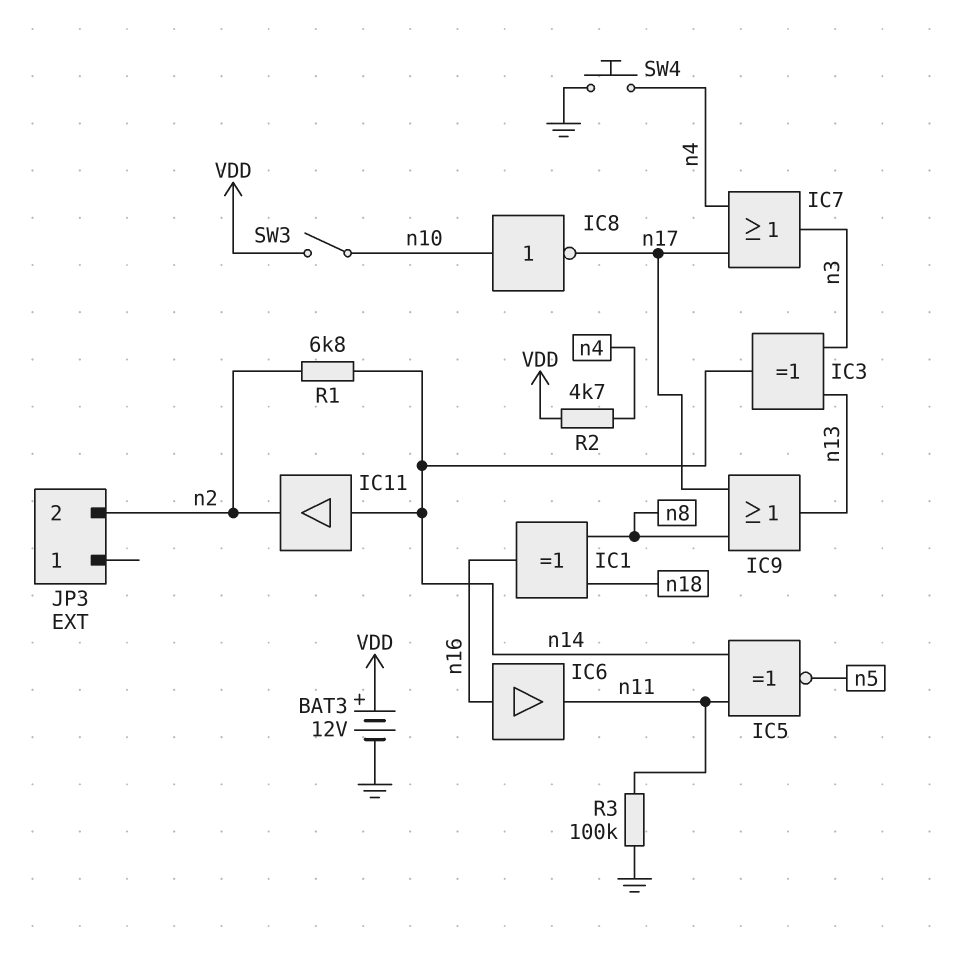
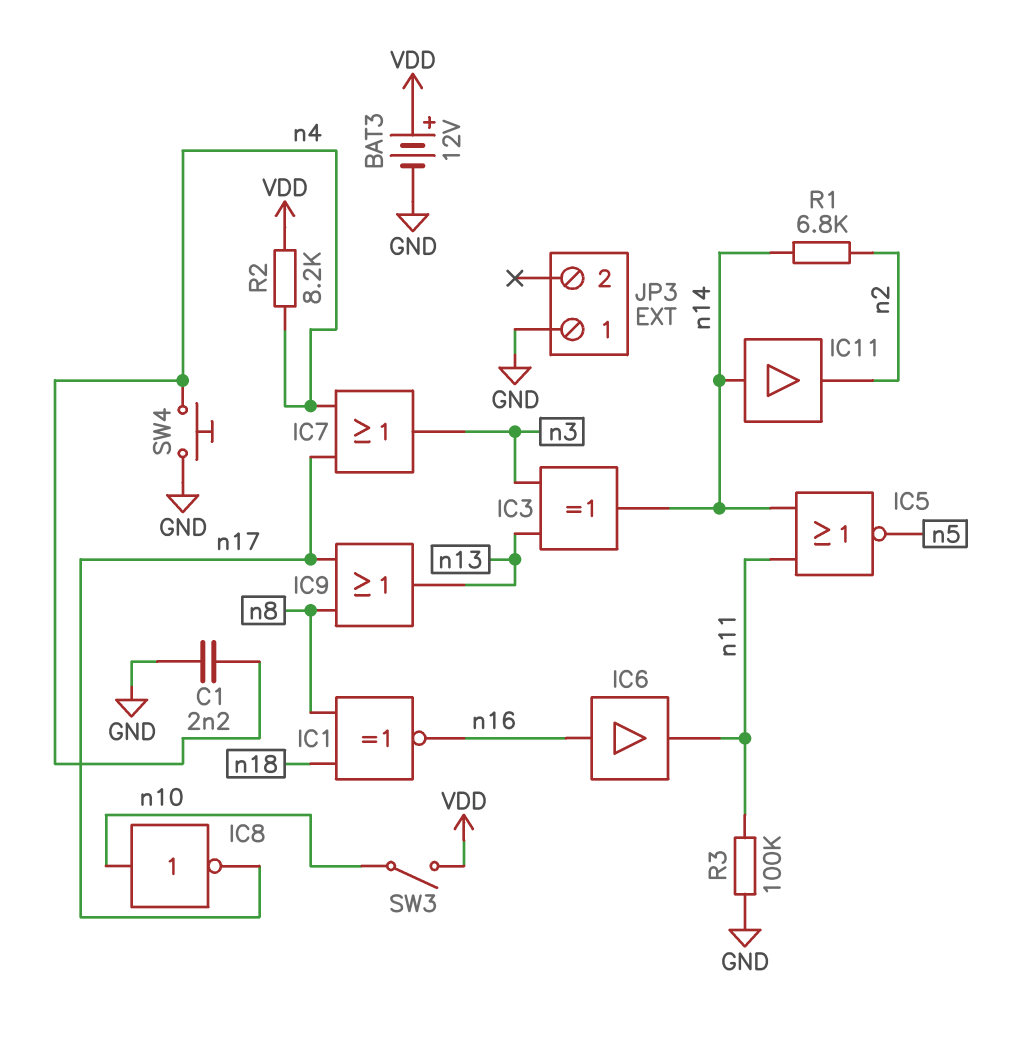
C1: none -> 2.2nF (GND, n4)
IC1: XOR (in n8, in n18, out n16) -> XNOR (in n8, in n18, out n16)
IC5: XNOR (in n11, in n14, out n5) -> NOR (in n11, in n14, out n5)
JP3 pin 1: none -> GND
JP3 pin 2: n2 -> none
R2: 4.7k (VDD, n4) -> 8.2k (VDD, n4)

